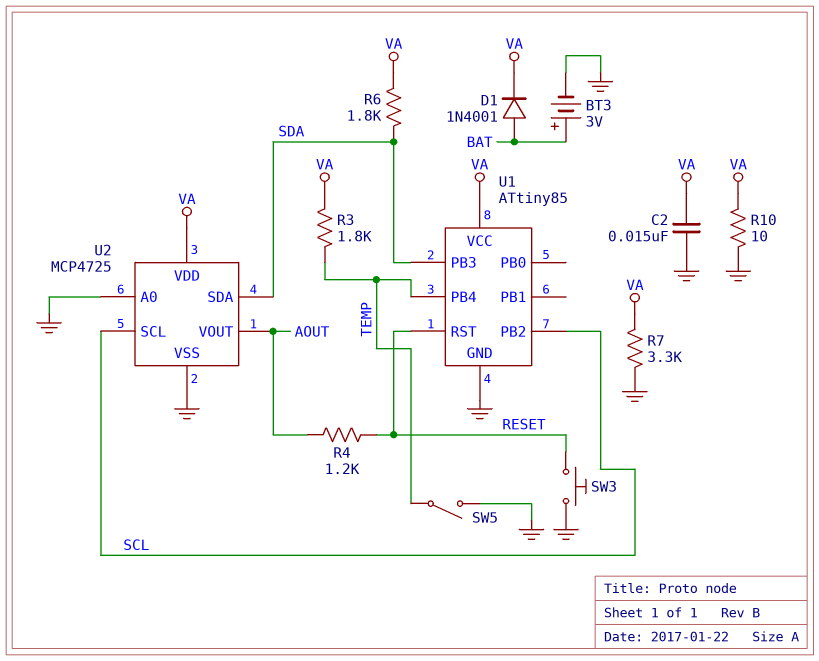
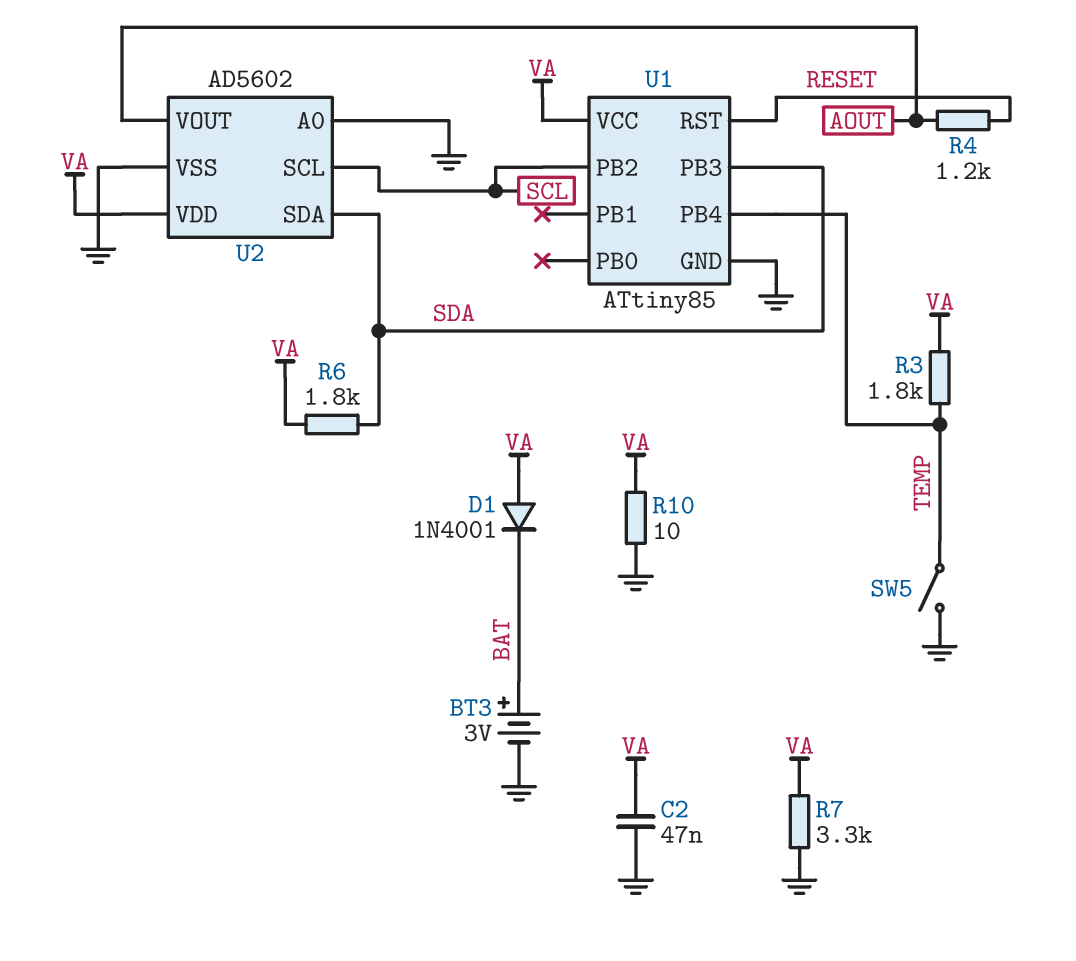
C2: 15nF (GND, VA) -> 47nF (GND, VA)
D1: diode 1N4001 (A BAT, K VA) -> diode 1N4001 (A VA, K BAT)
SW3: button (GND, RESET) -> none
U2: MCP4725 -> AD5602

